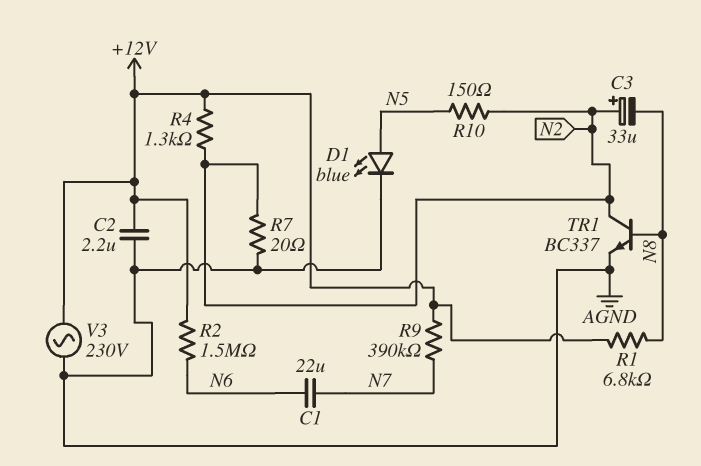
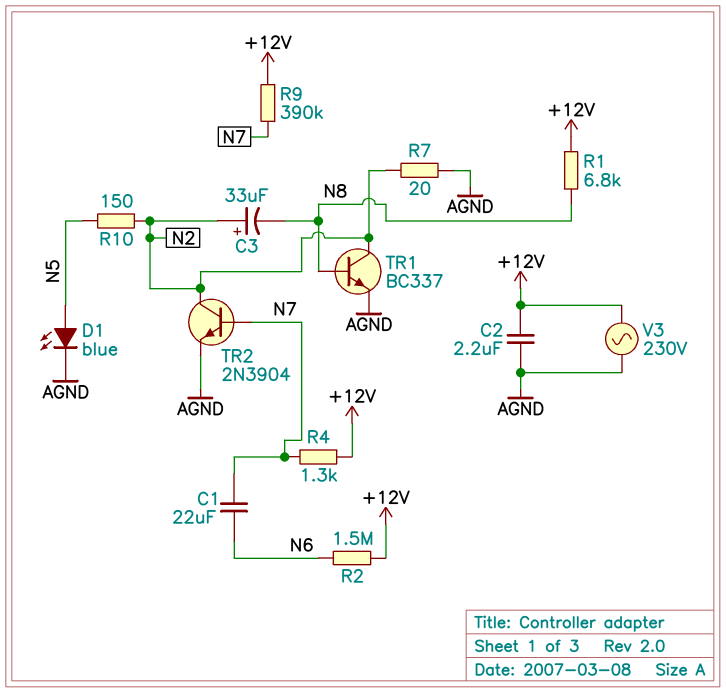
R4: 1.3k (+12V, N2) -> 1.3k (+12V, N7)
TR2: none -> NPN 2N3904 (B N7, C N2, E AGND)

